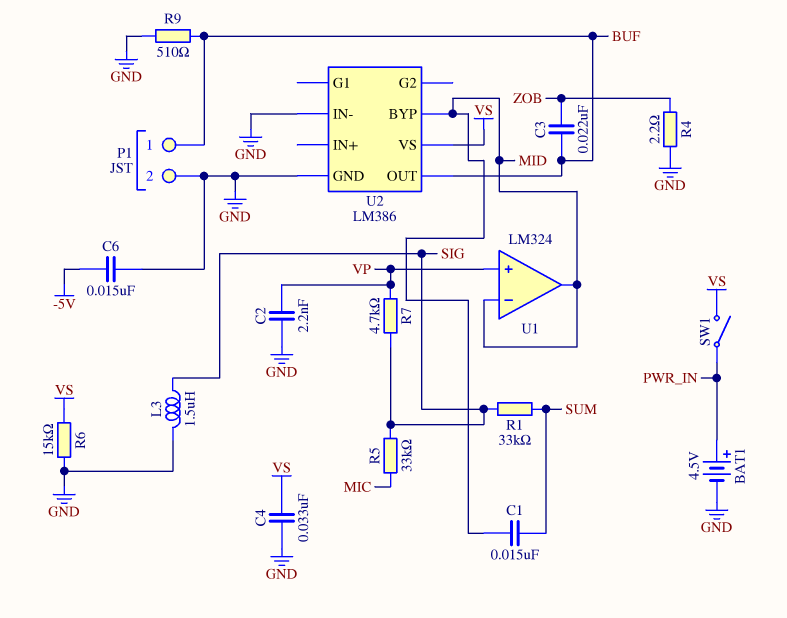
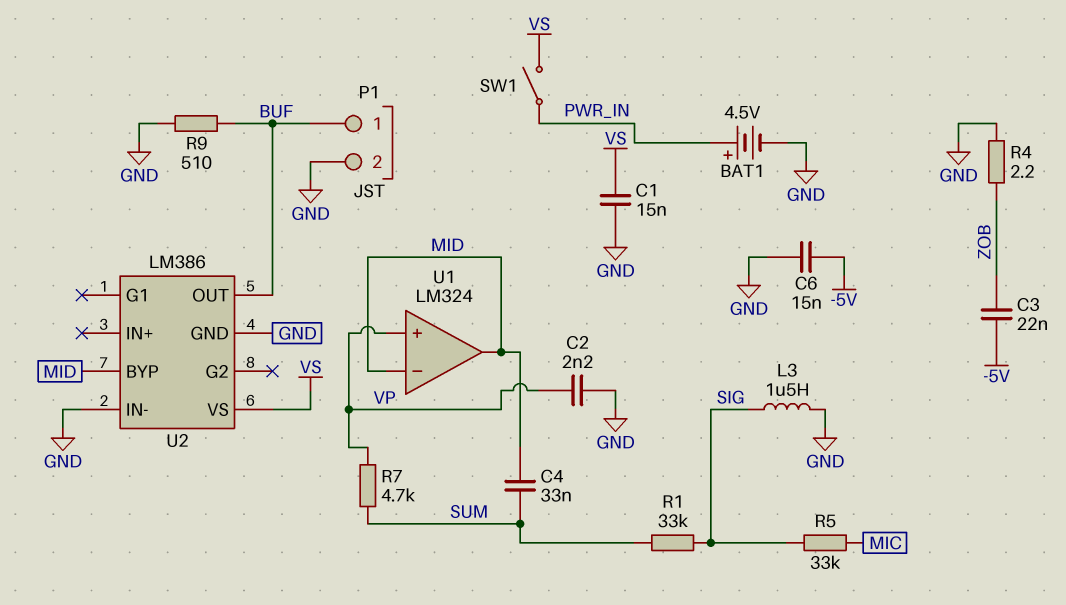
C1: 15nF (MID, SUM) -> 15nF (GND, VS)
C3: 22nF (BUF, ZOB) -> 22nF (-5V, ZOB)
C4: 33nF (GND, VS) -> 33nF (MID, SUM)
R6: 15k (GND, VS) -> none
R7: 4.7k (SIG, VP) -> 4.7k (SUM, VP)

